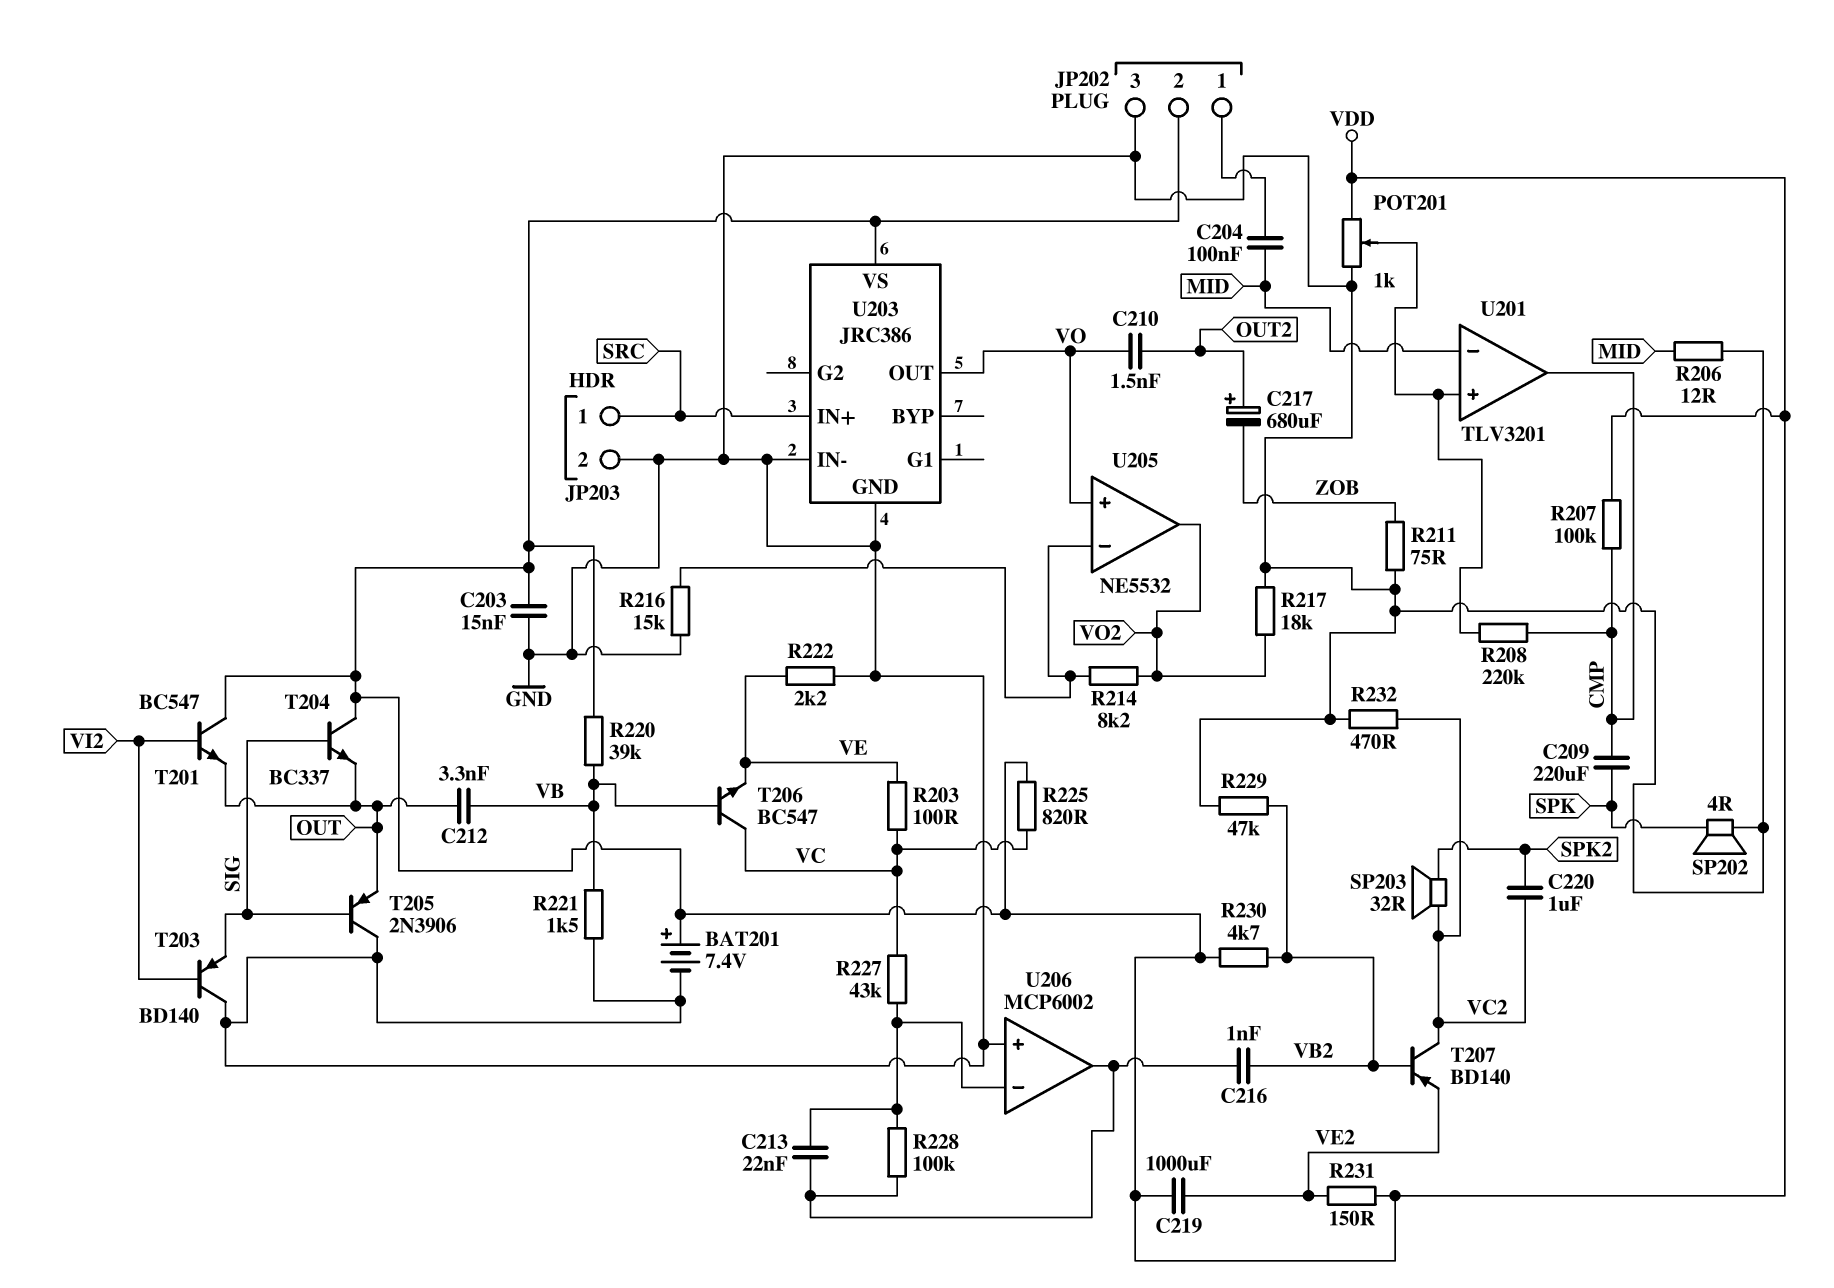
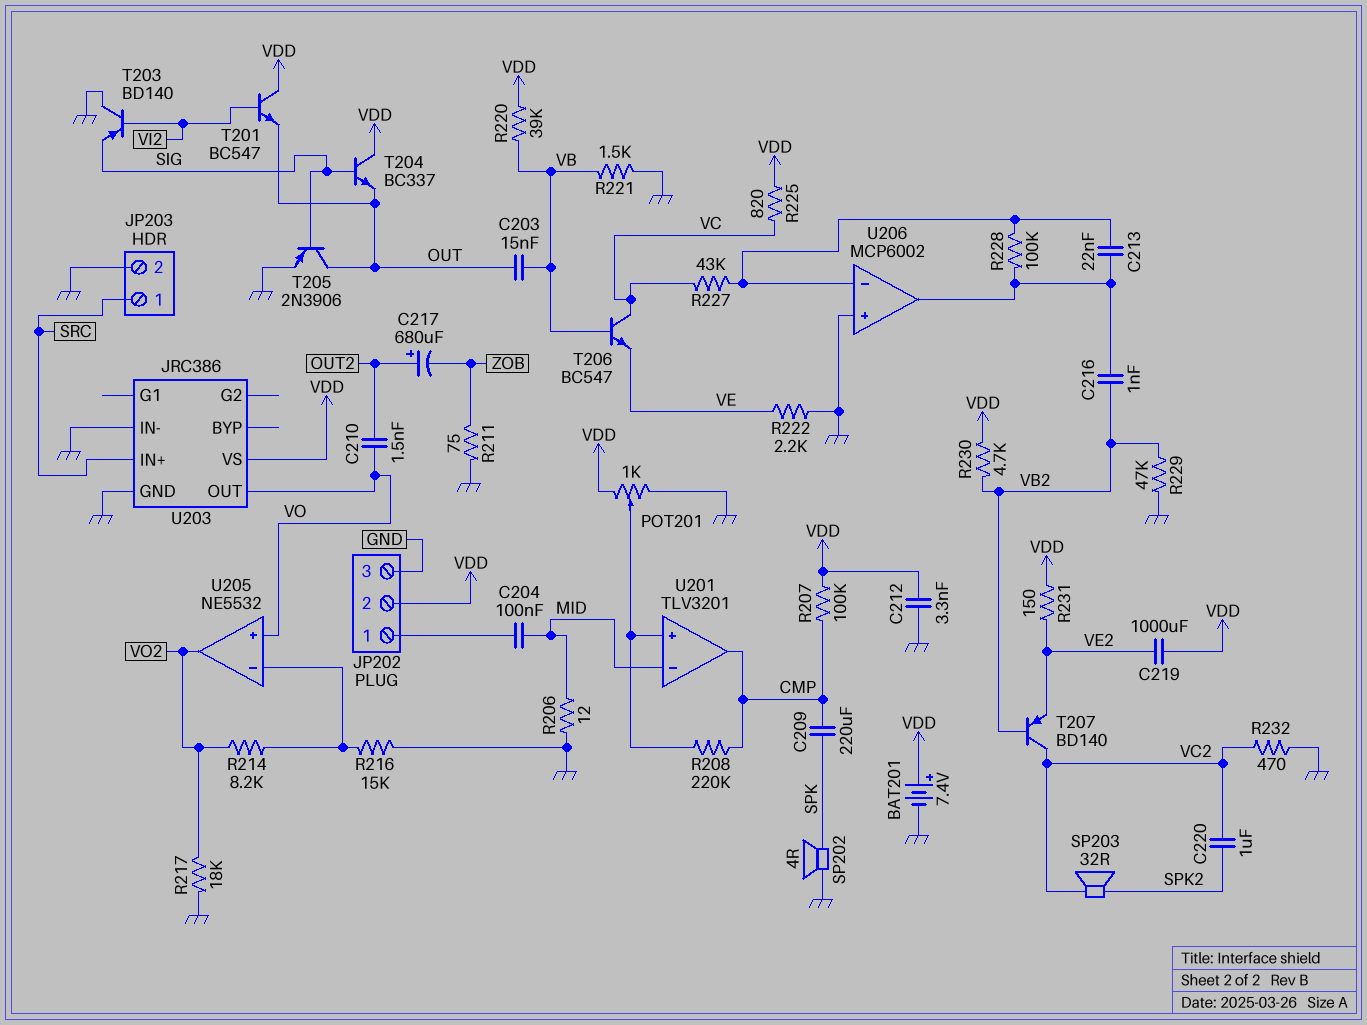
C203: 15nF (GND, VDD) -> 15nF (OUT, VB)
C212: 3.3nF (OUT, VB) -> 3.3nF (GND, VDD)
R203: 100 (VC, VE) -> none
T205: PNP 2N3906 (B SIG, C GND, E OUT) -> PNP 2N3906 (B SIG, C OUT, E GND)

